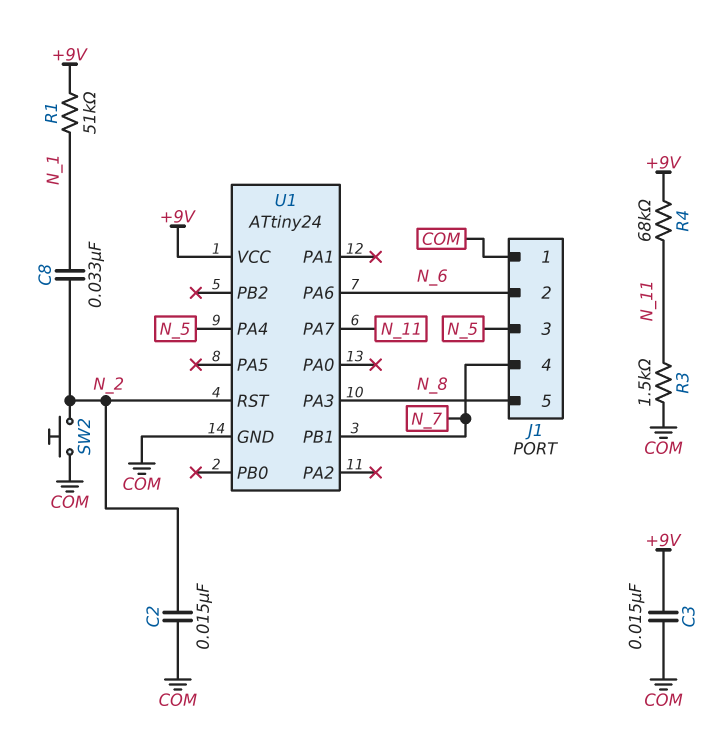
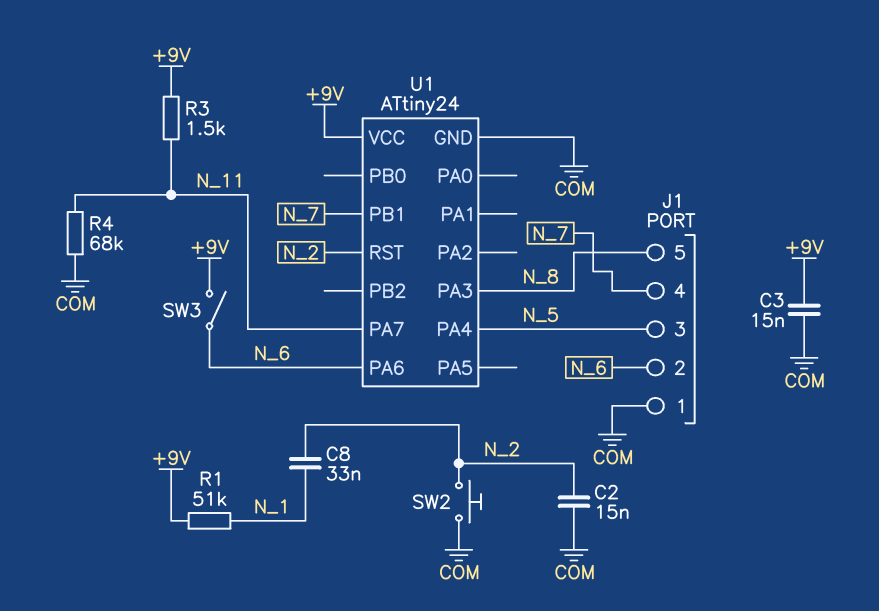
R3: 1.5k (COM, N_11) -> 1.5k (+9V, N_11)
R4: 68k (+9V, N_11) -> 68k (COM, N_11)
SW3: none -> switch (+9V, N_6)

